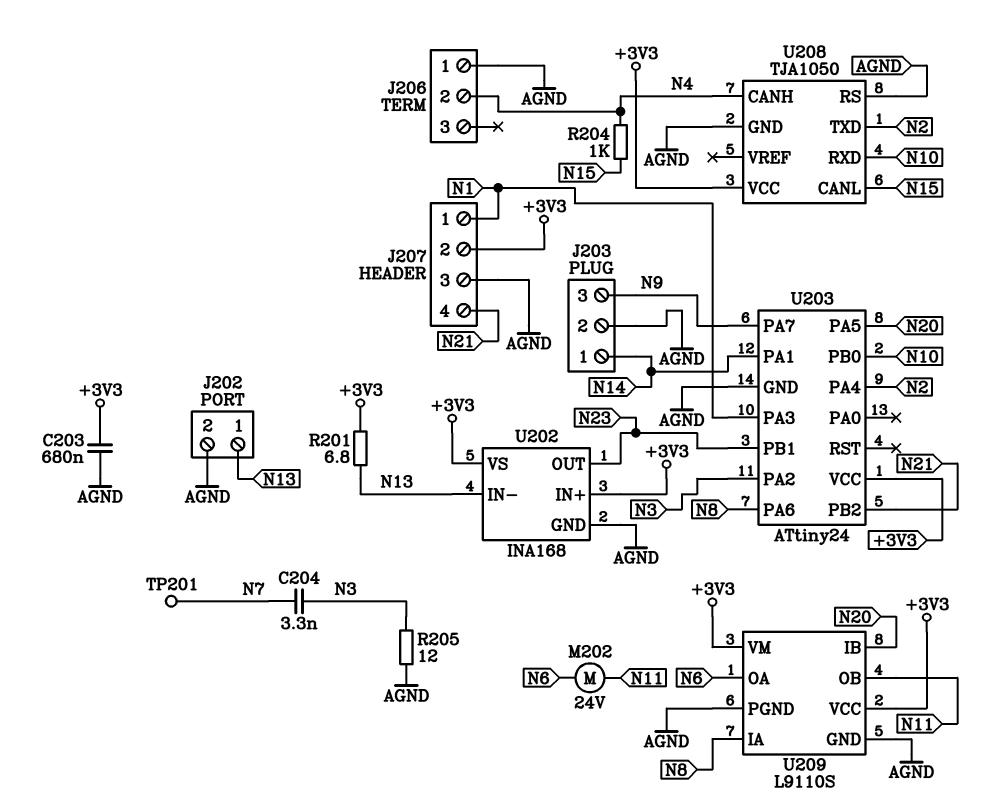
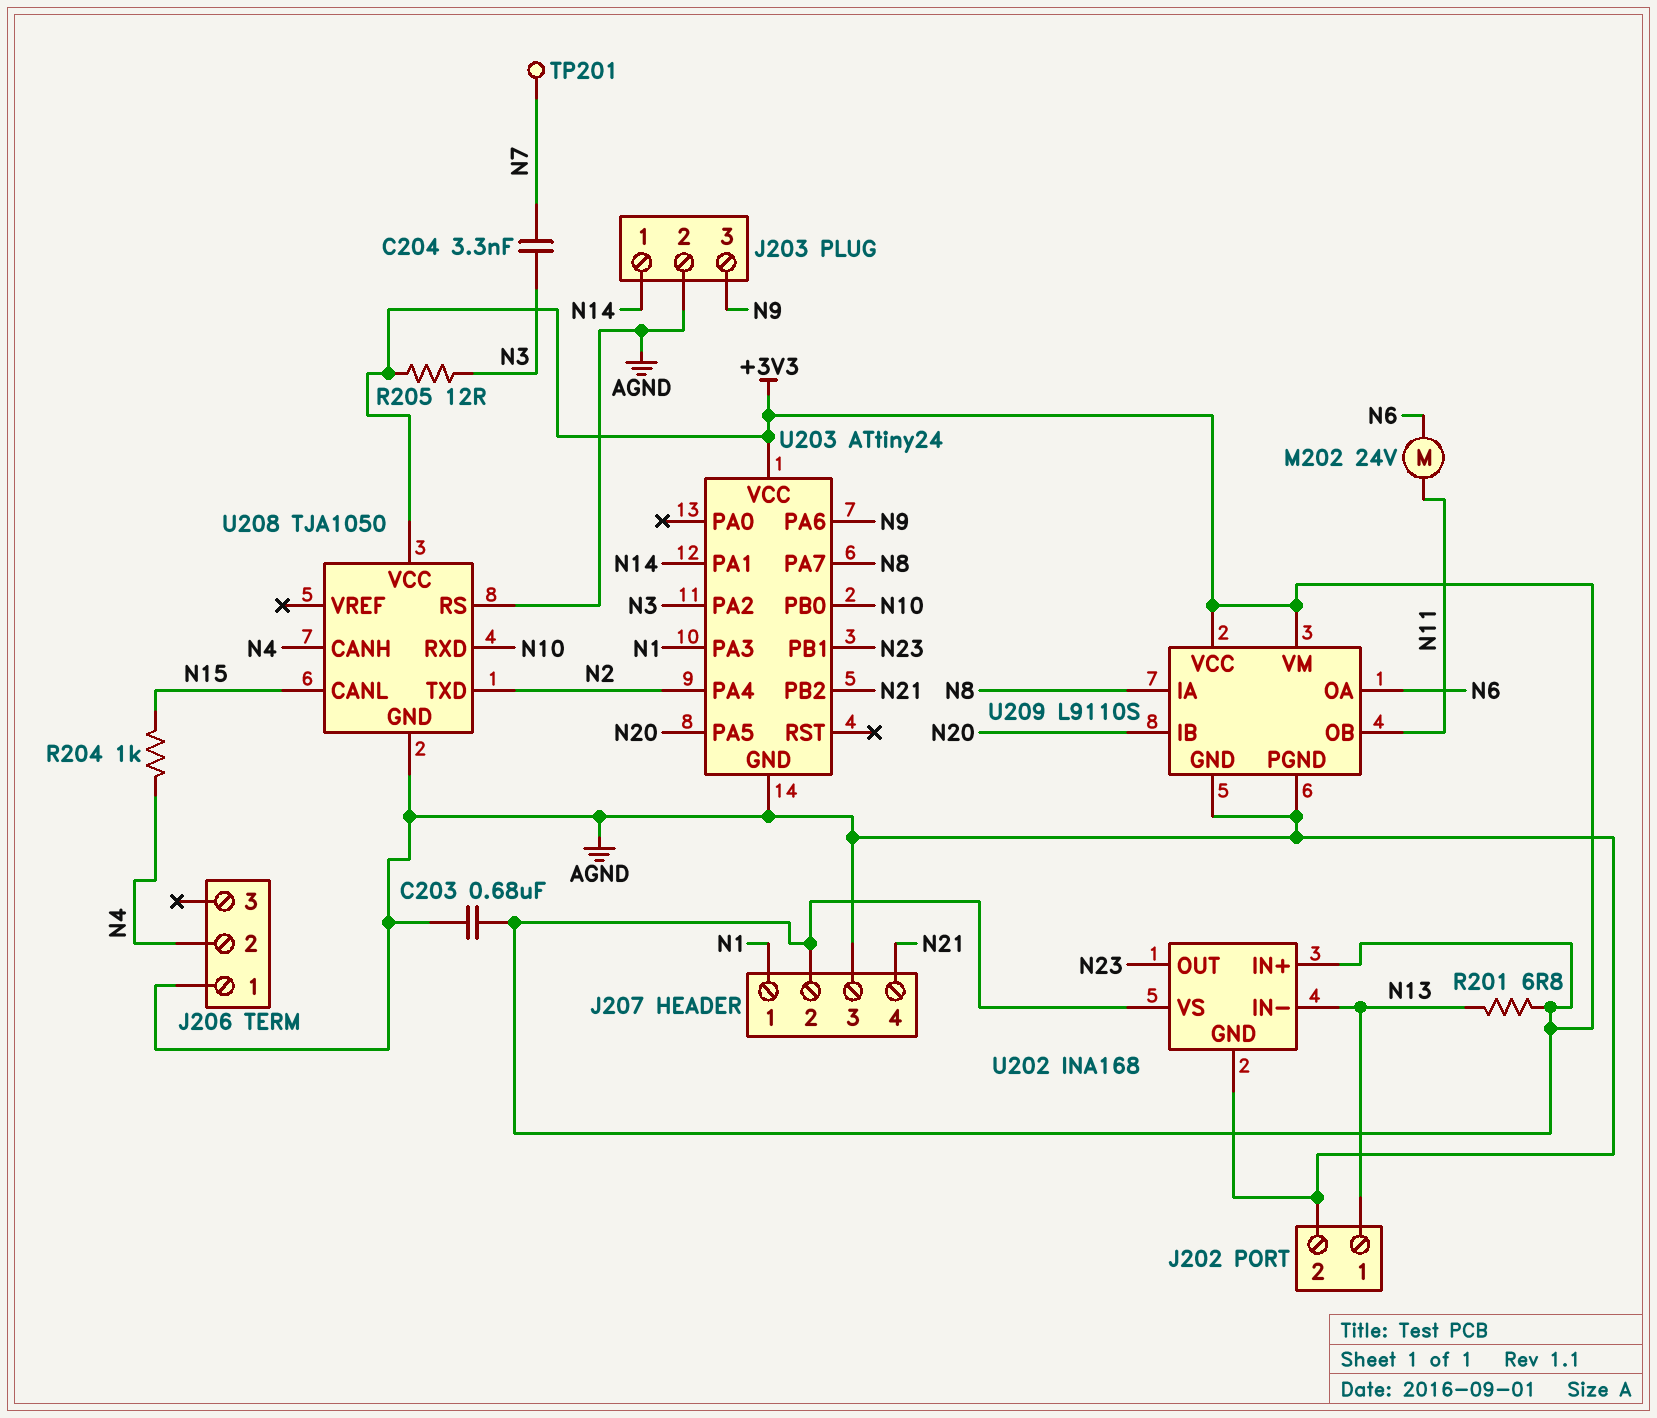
R205: 12 (AGND, N3) -> 12 (+3V3, N3)
U203 pin PA6: N8 -> N9
U203 pin PA7: N9 -> N8

